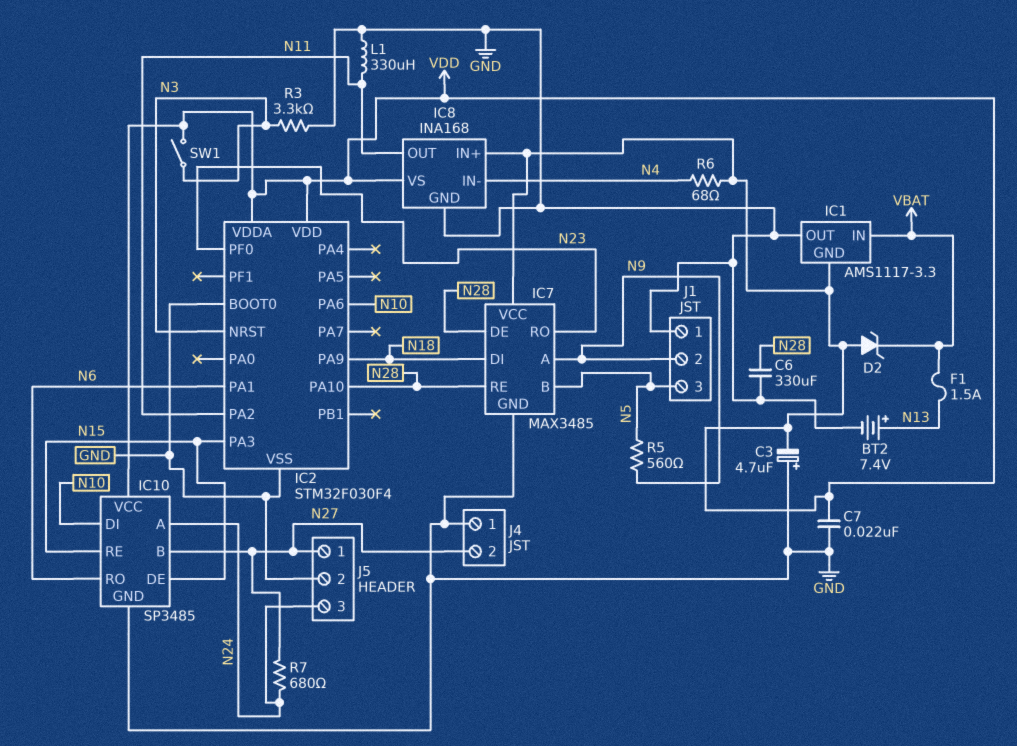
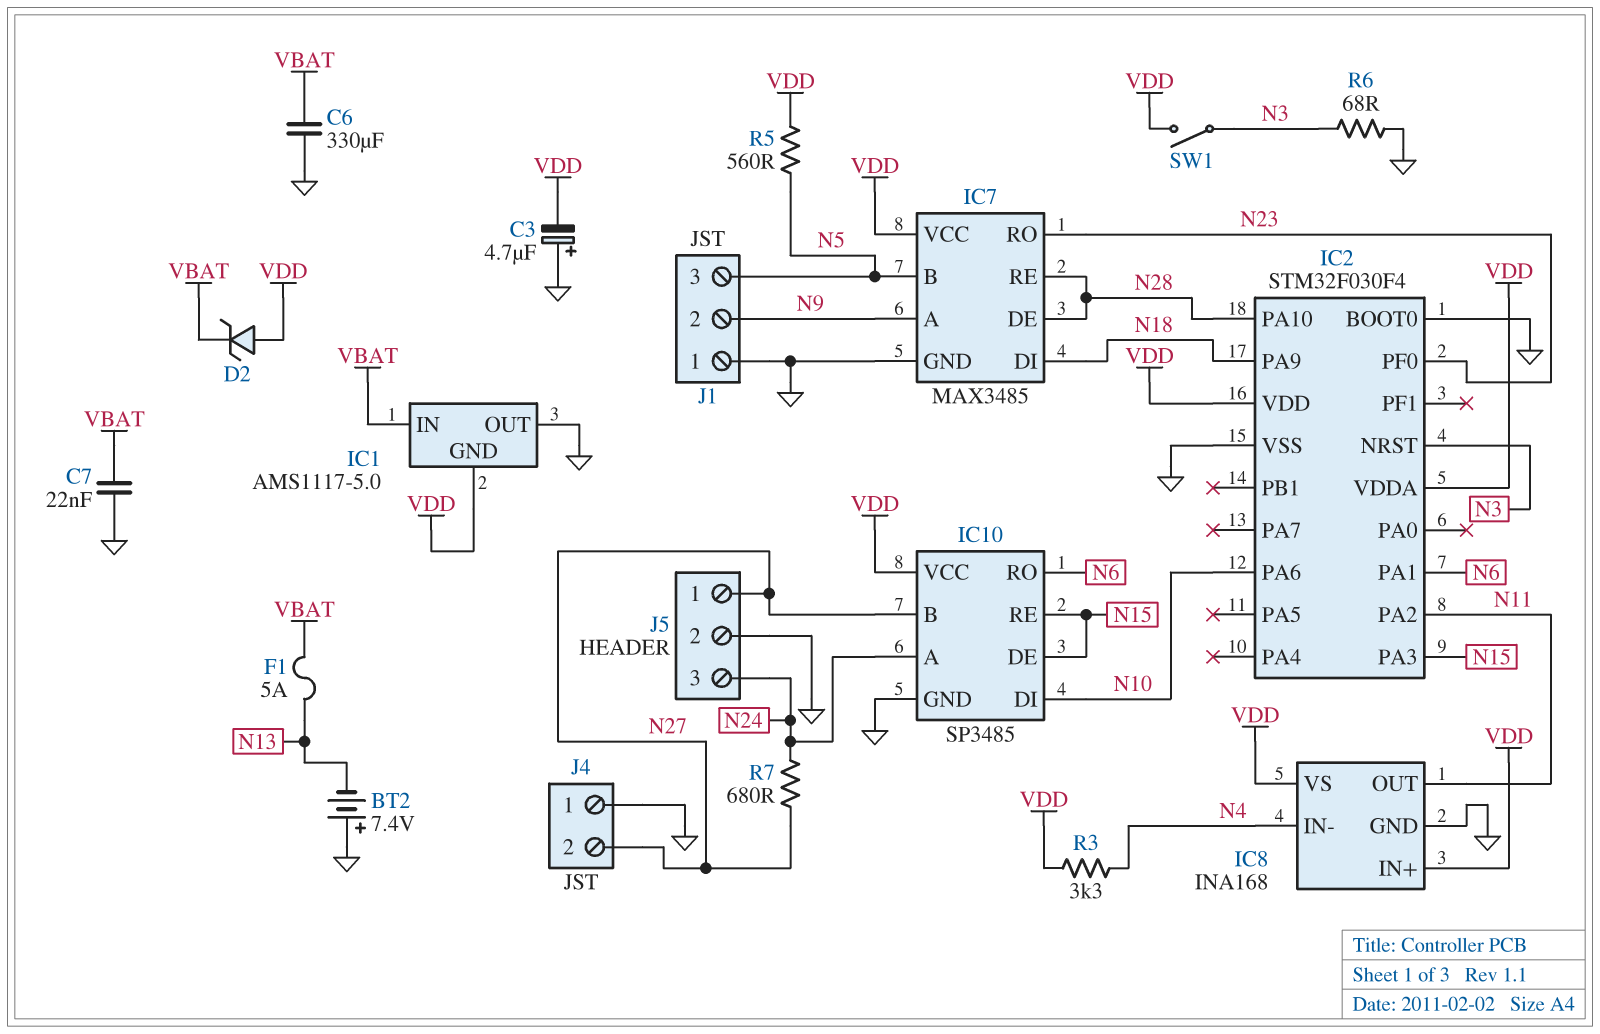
BT2: 7.4V (plus N13, minus GND) -> 7.4V (plus GND, minus N13)
C6: 330uF (GND, N28) -> 330uF (GND, VBAT)
C7: 22nF (GND, VDD) -> 22nF (GND, VBAT)
F1: 1.5A (N13, VBAT) -> 5A (N13, VBAT)
IC1: AMS1117-3.3 -> AMS1117-5.0
L1: 330uH (GND, N11) -> none
R3: 3.3k (GND, N3) -> 3.3k (N4, VDD)
R5: 560 (N5, N9) -> 560 (N5, VDD)
R6: 68 (N4, VDD) -> 68 (GND, N3)

